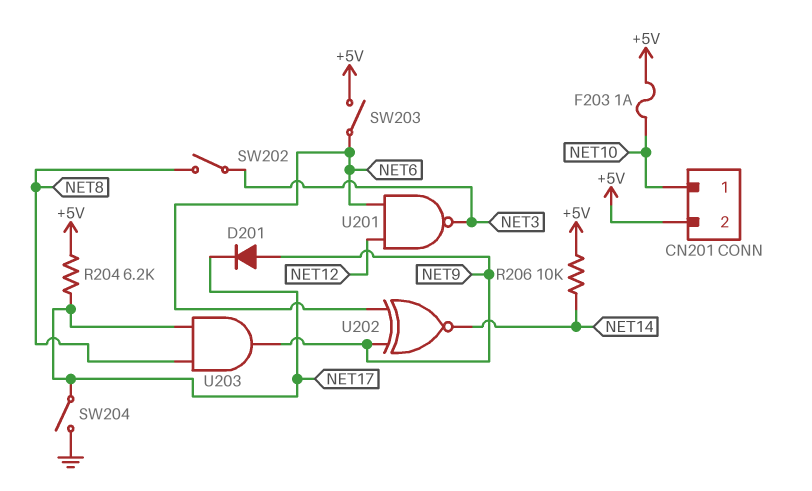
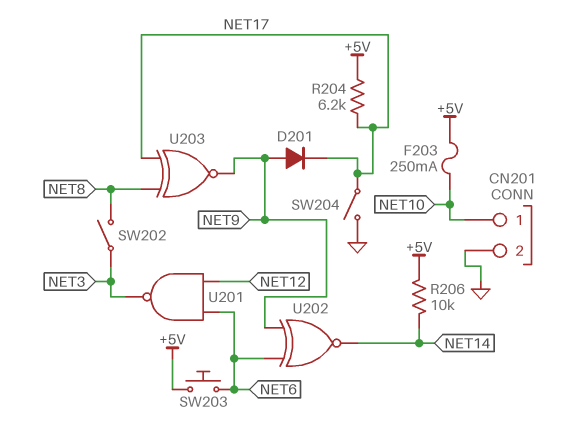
CN201 pin 2: +5V -> GND
F203: 1A (+5V, NET10) -> 250mA (+5V, NET10)
SW203: switch (+5V, NET6) -> button (+5V, NET6)
U203: AND (in NET8, in NET17, out NET9) -> XNOR (in NET8, in NET17, out NET9)

